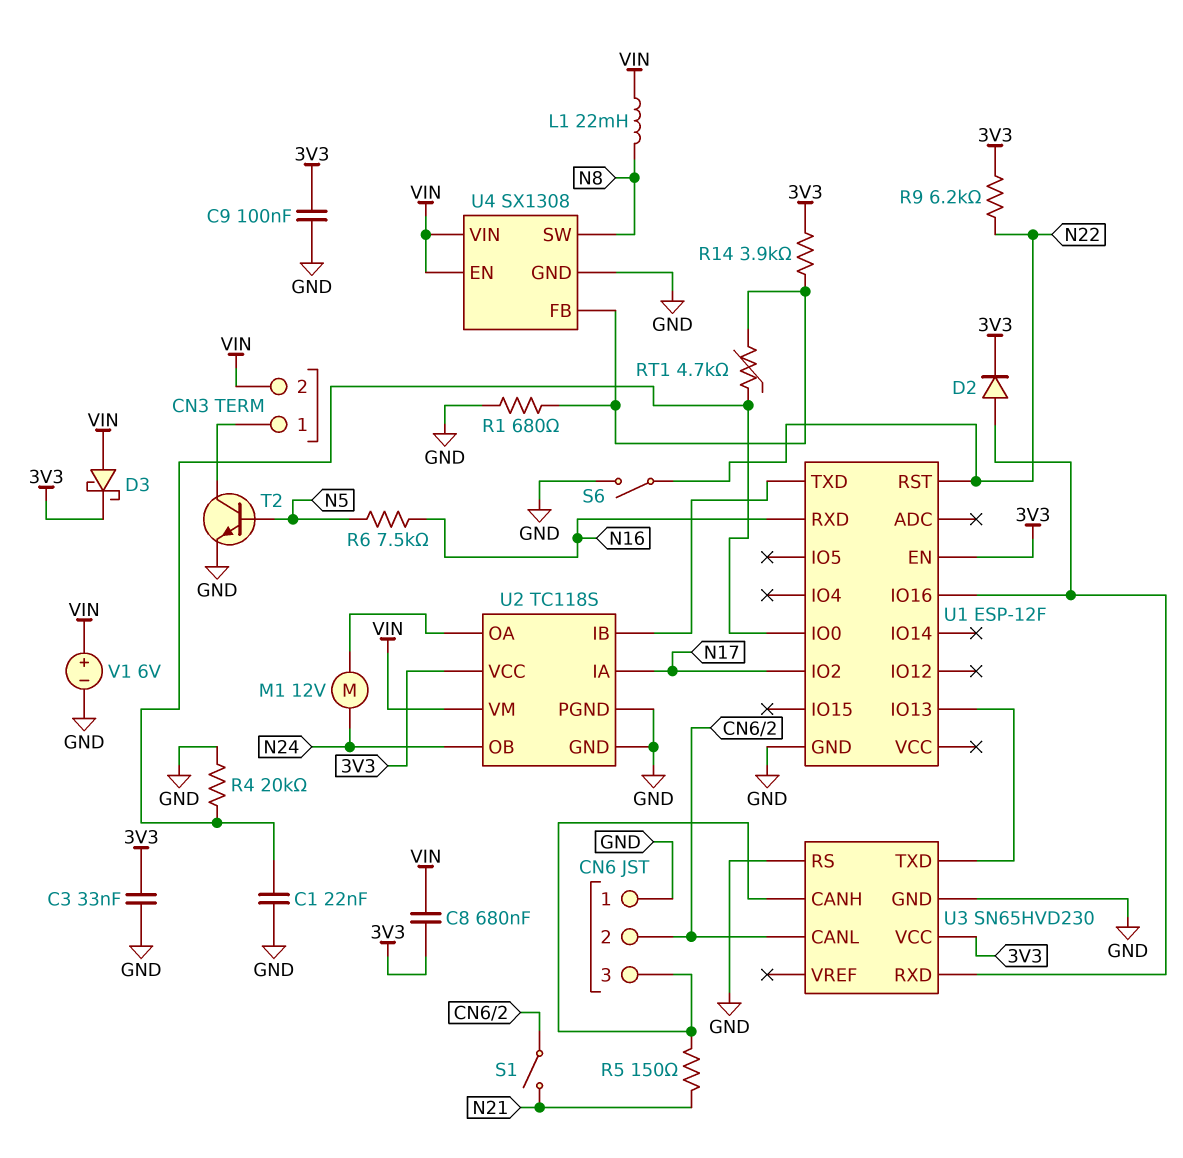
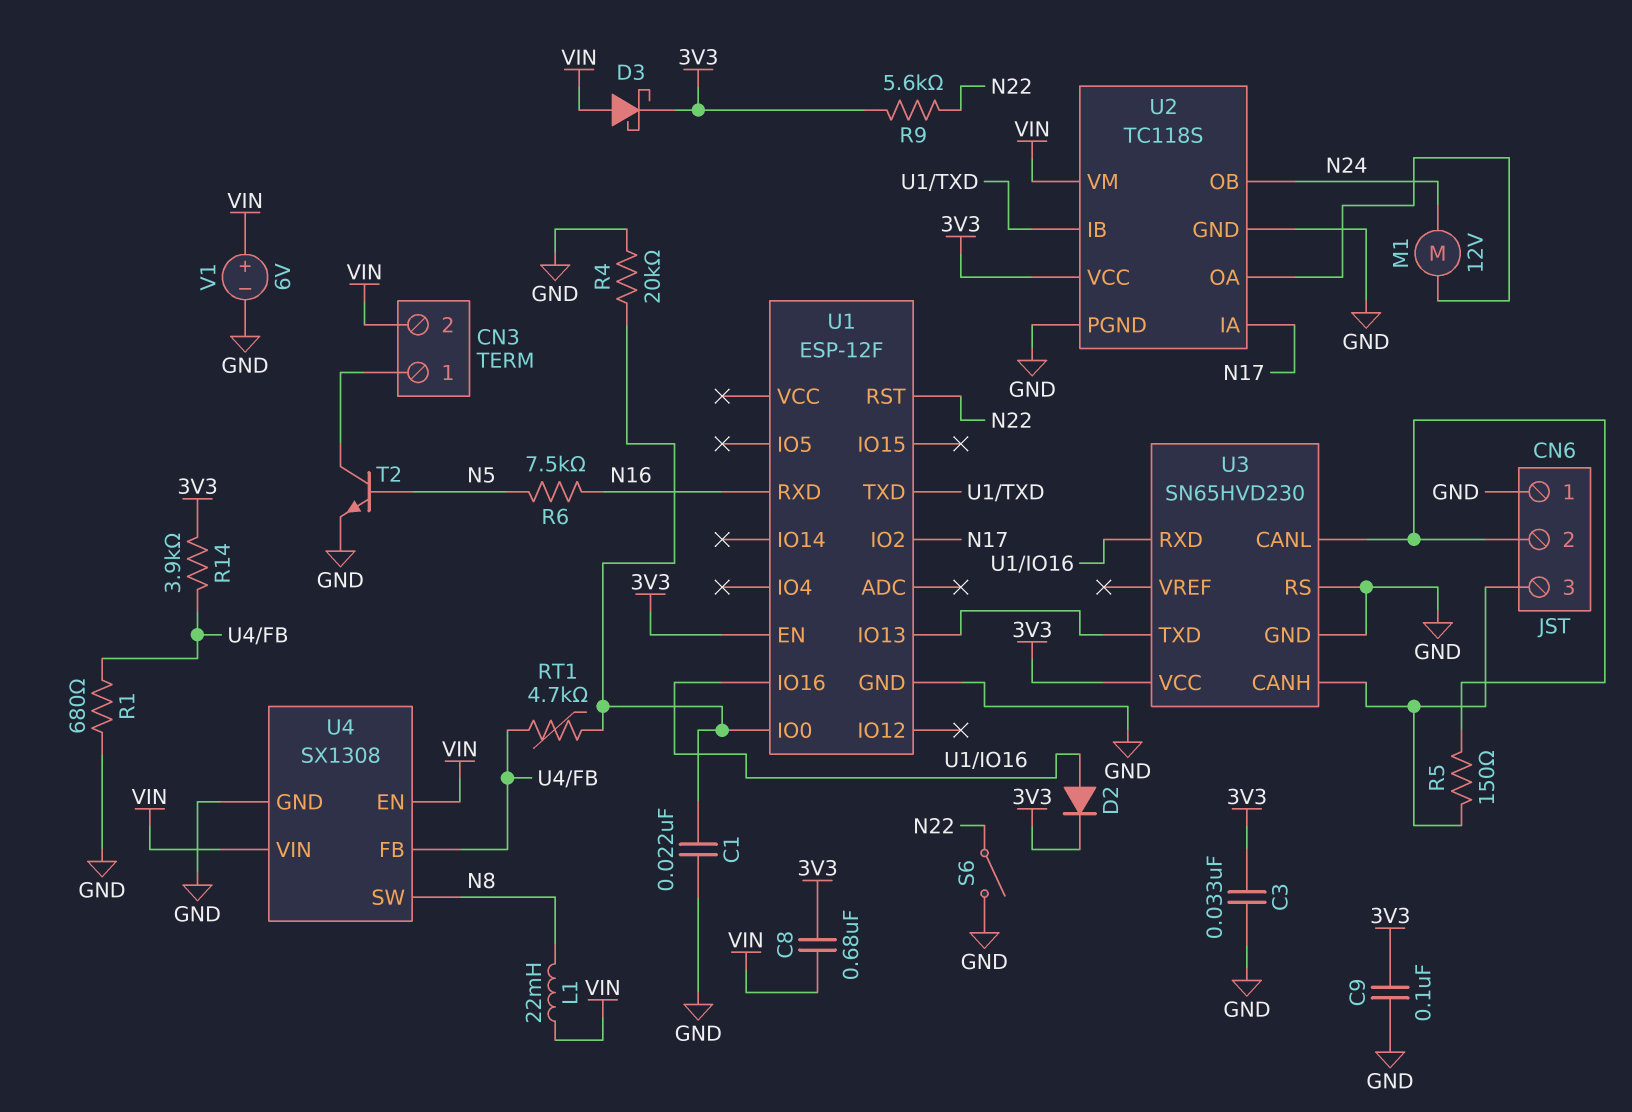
R5: 150 (CN6/3, N21) -> 150 (CN6/2, CN6/3)
R9: 6.2k (3V3, N22) -> 5.6k (3V3, N22)
S1: switch (CN6/2, N21) -> none

